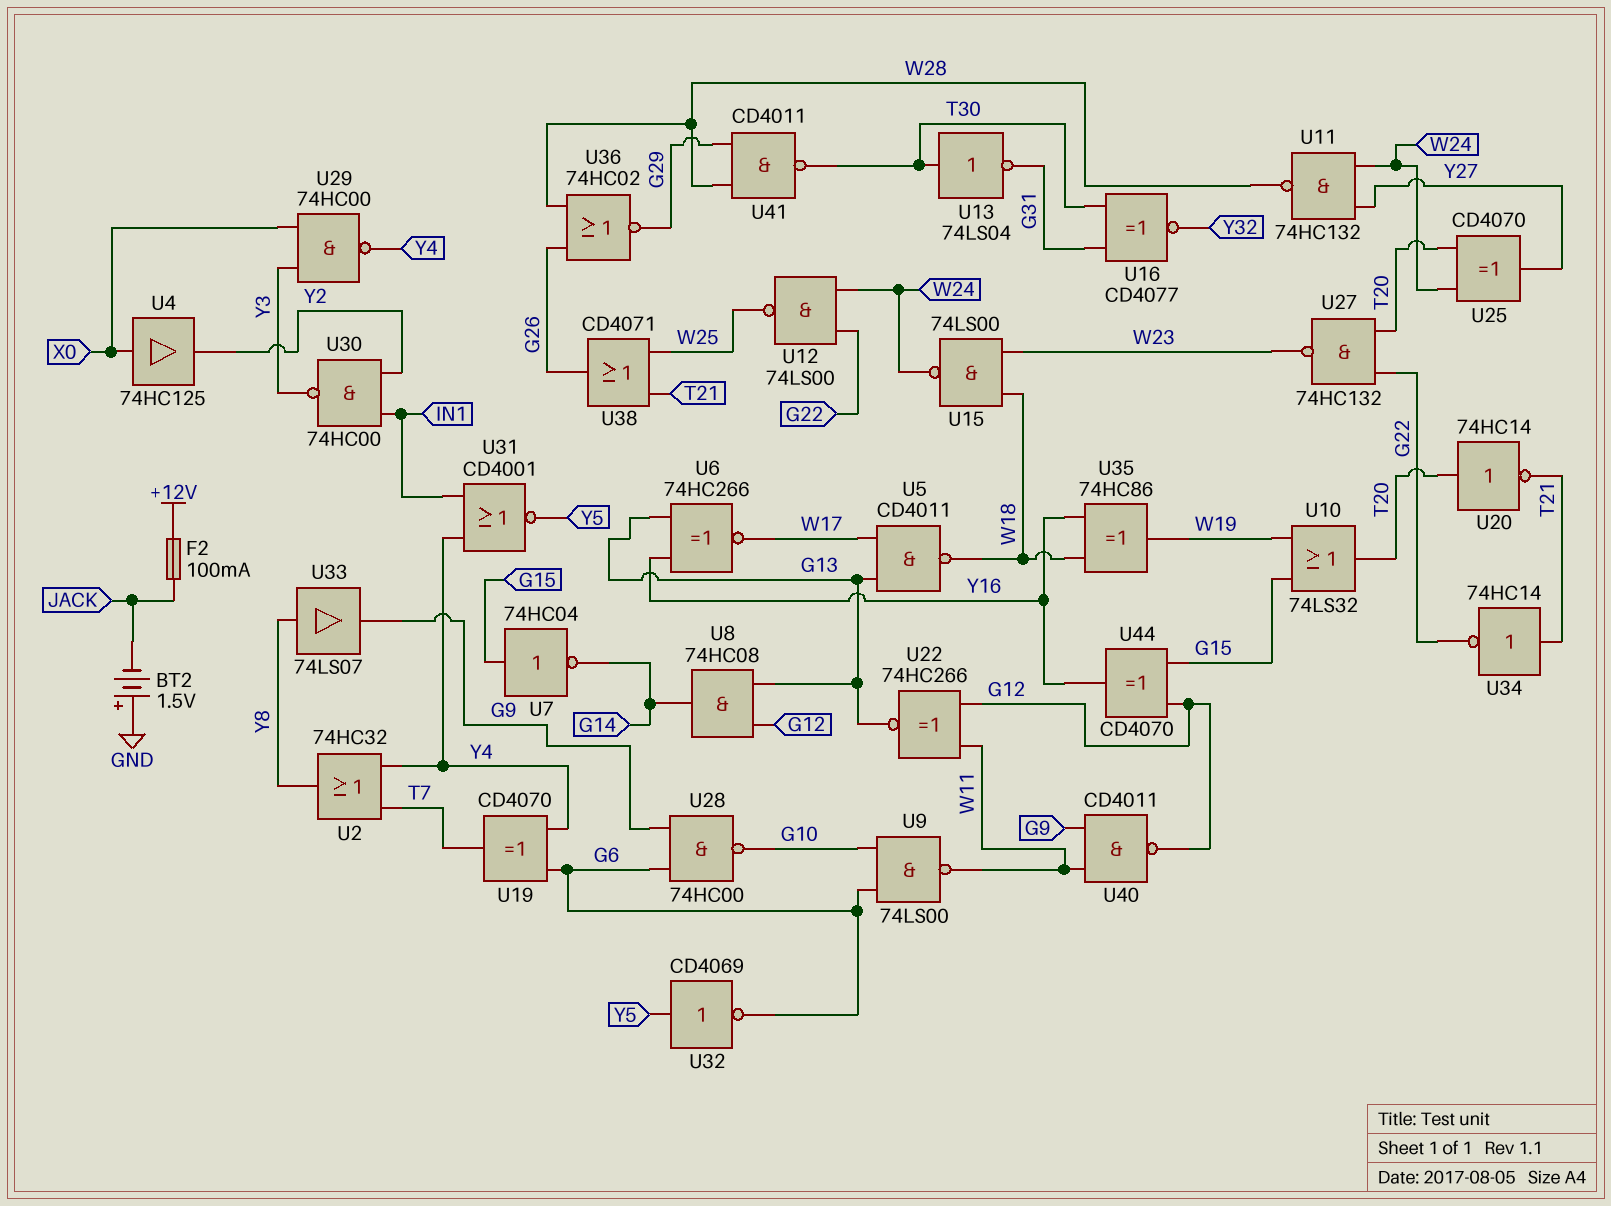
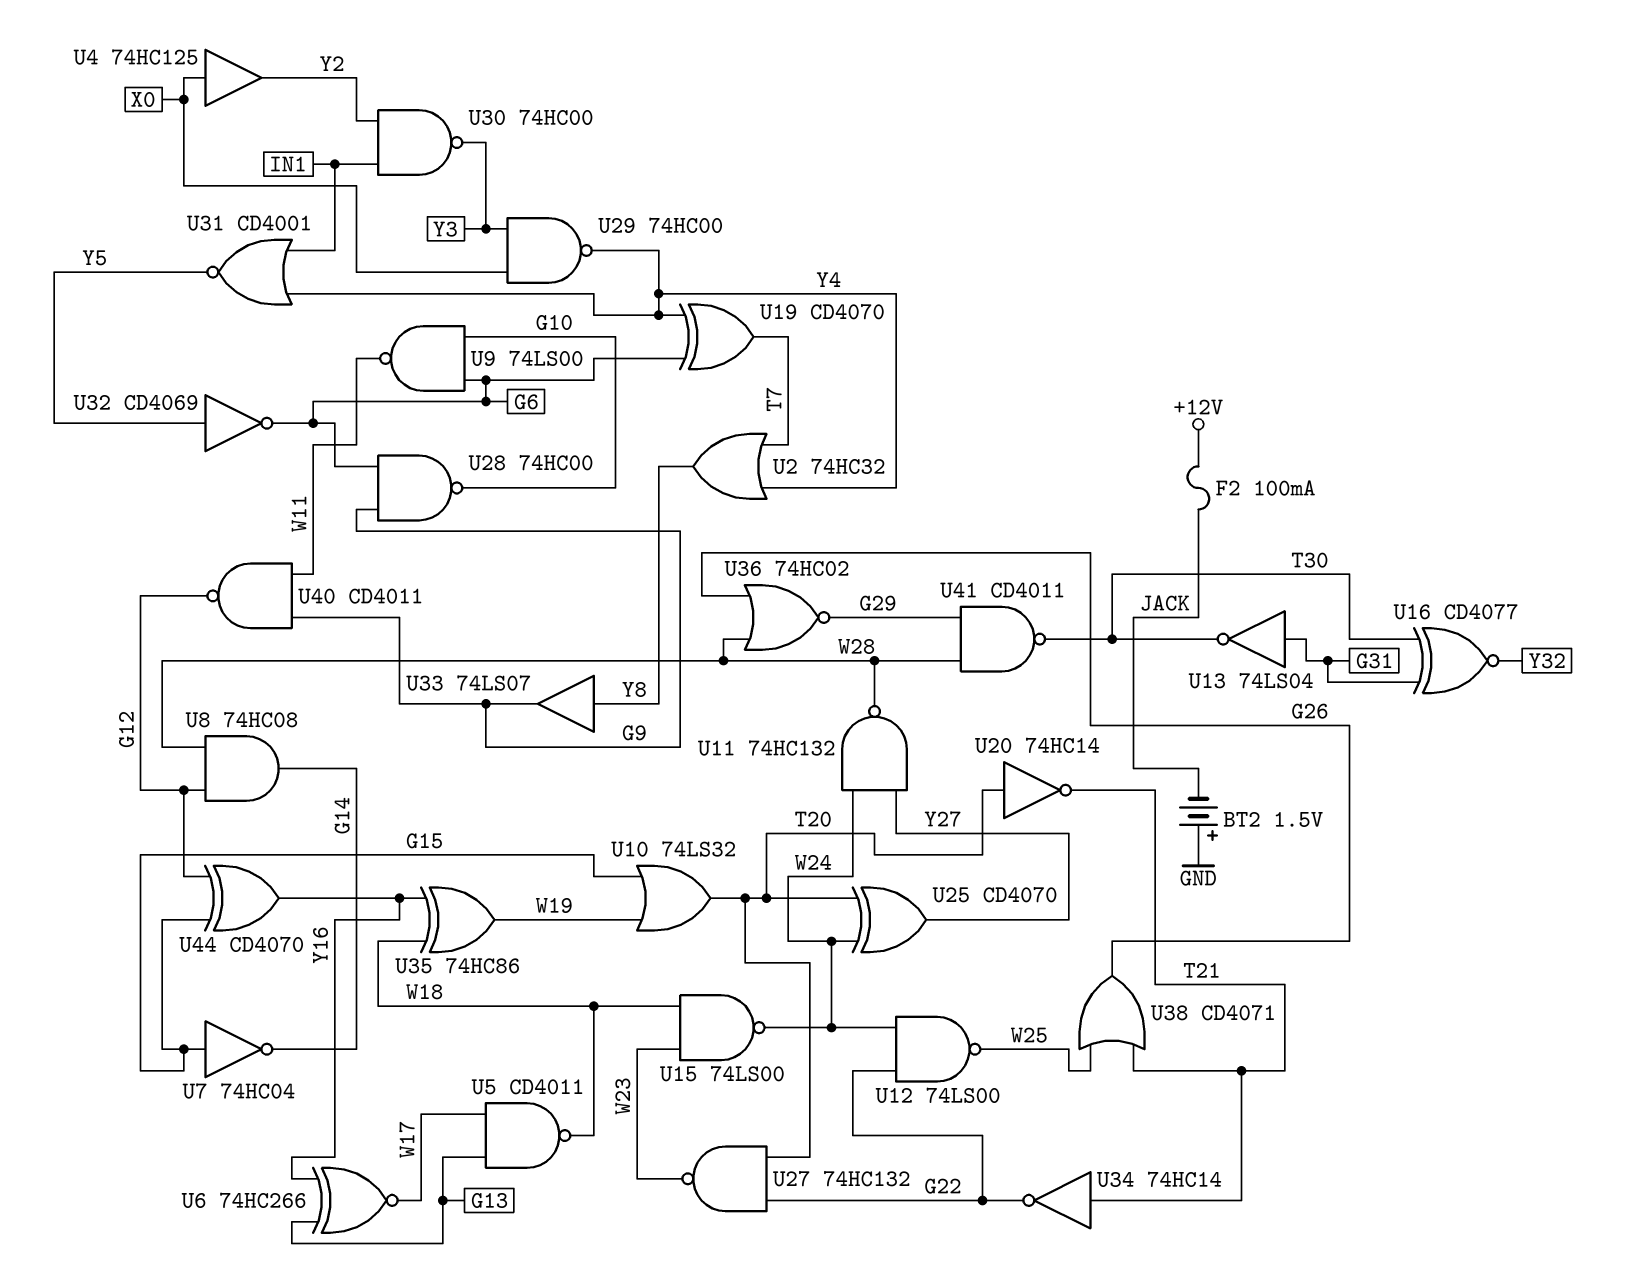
U8: AND 74HC08 (in G12, in G13, out G14) -> AND 74HC08 (in G12, in W28, out G14)
U13: NOT 74LS04 (in T30, out G31) -> NOT 74LS04 (in G31, out T30)
U22: XNOR 74HC266 (in G12, in W11, out G13) -> none

